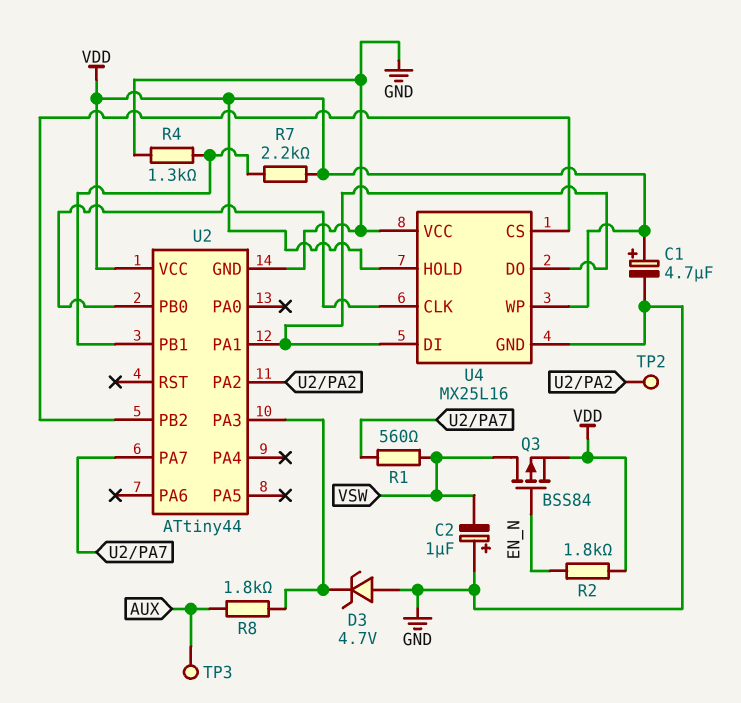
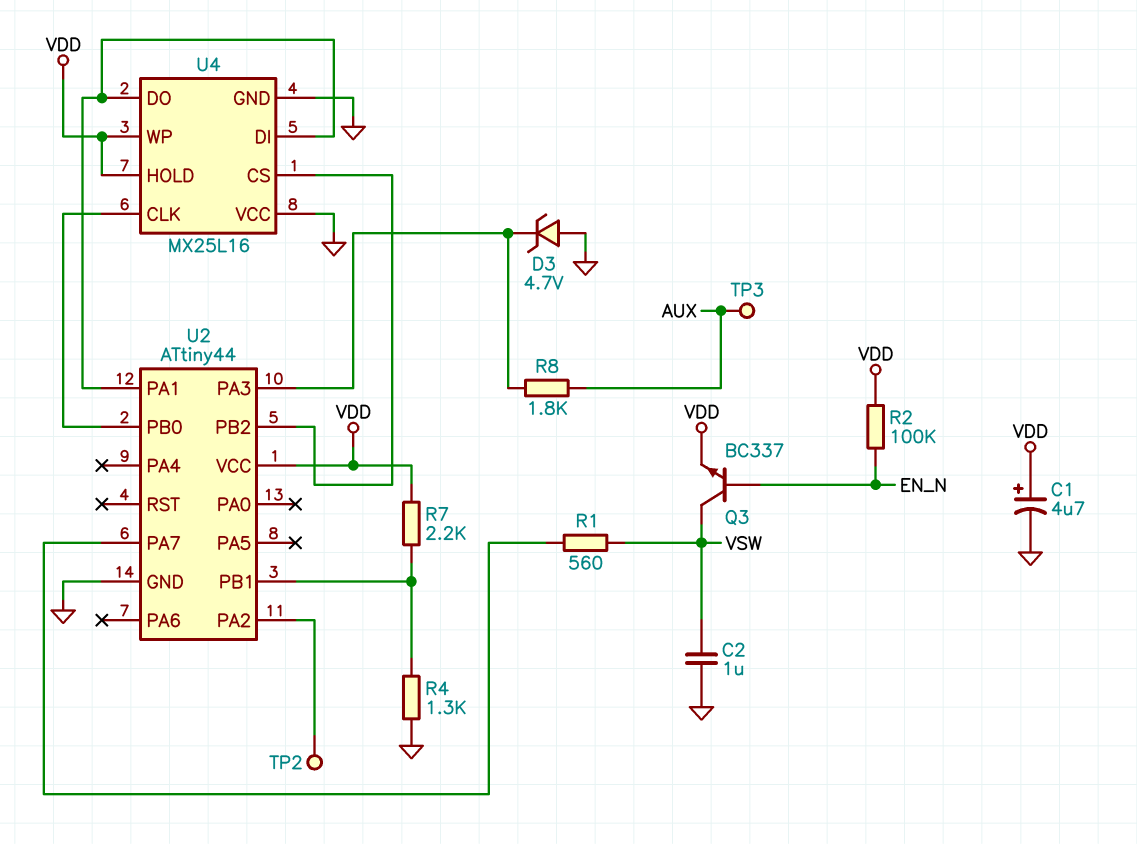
C2: 1uF (plus GND, minus VSW) -> 1uF (GND, VSW)
Q3: PMOS BSS84 (G EN_N, D VSW, S VDD) -> NPN BC337 (B EN_N, C VSW, E VDD)
R2: 1.8k (EN_N, VDD) -> 100k (EN_N, VDD)

